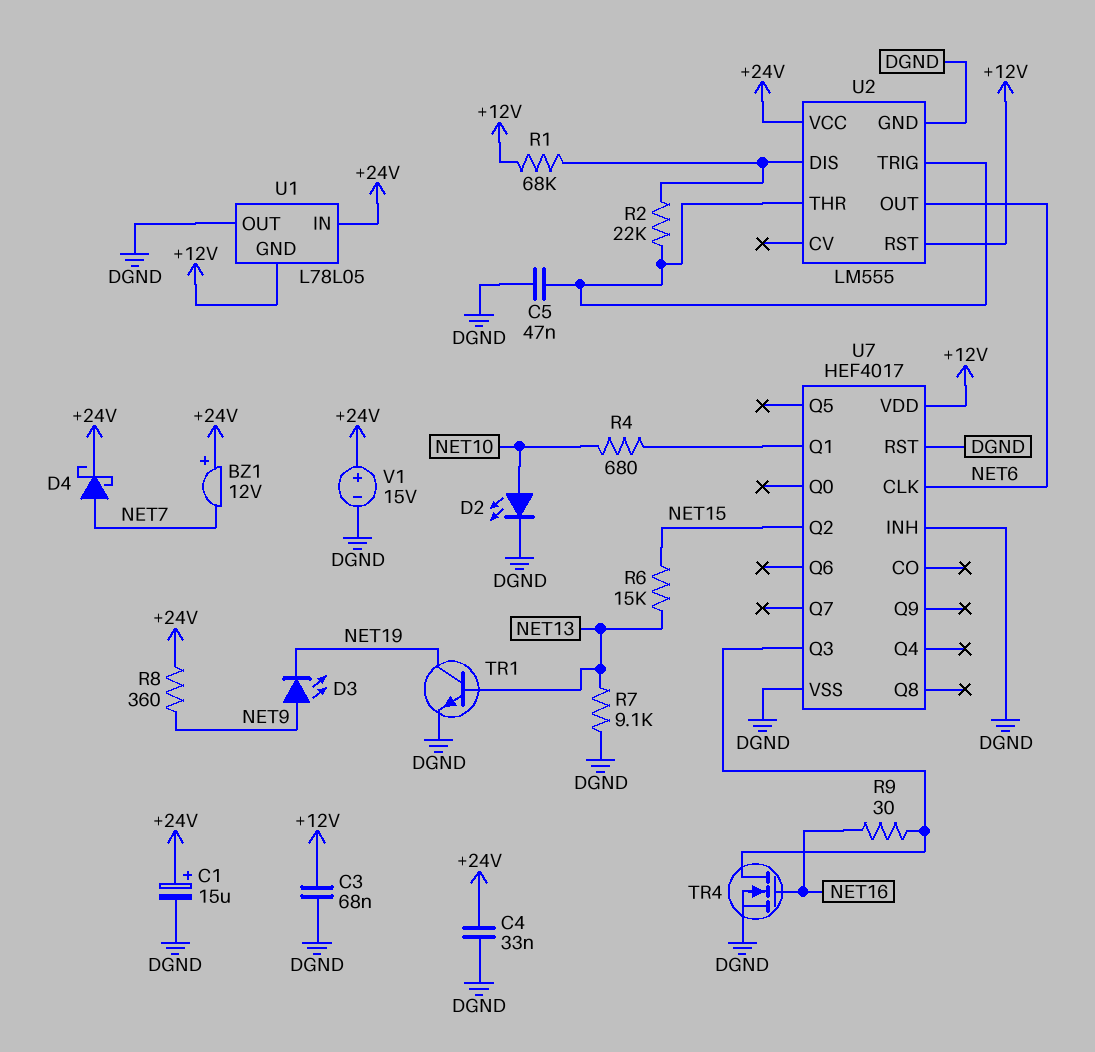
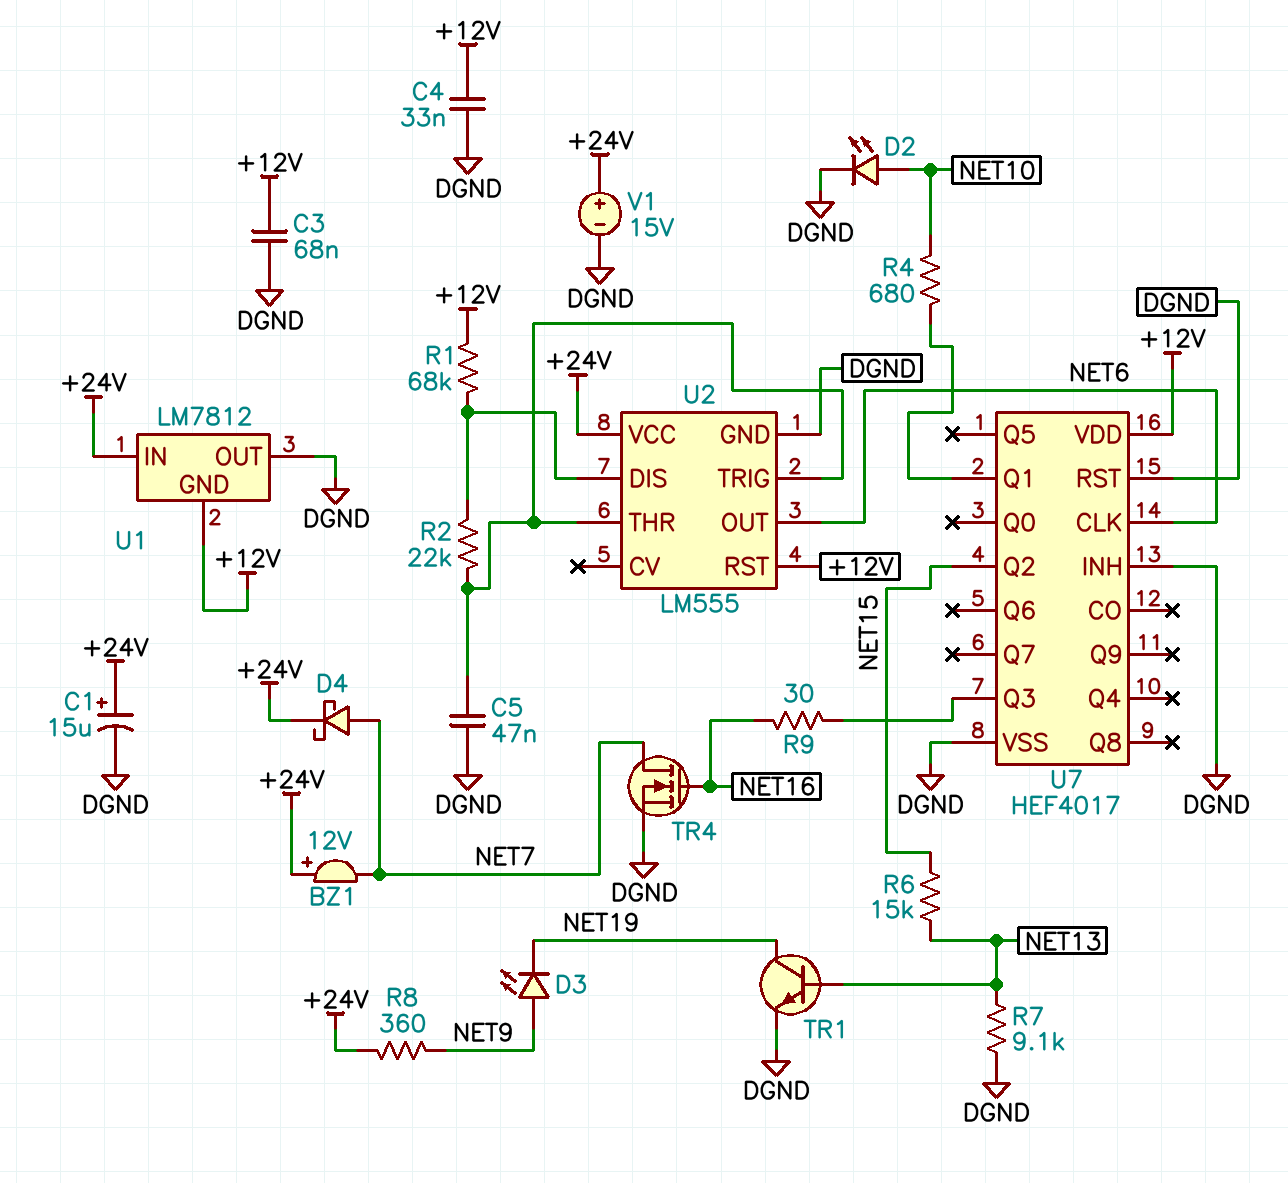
C4: 33nF (+24V, DGND) -> 33nF (+12V, DGND)
TR4: NMOS (G NET16, D U7/Q3, S DGND) -> NMOS (G NET16, D NET7, S DGND)
U1: L78L05 -> LM7812

